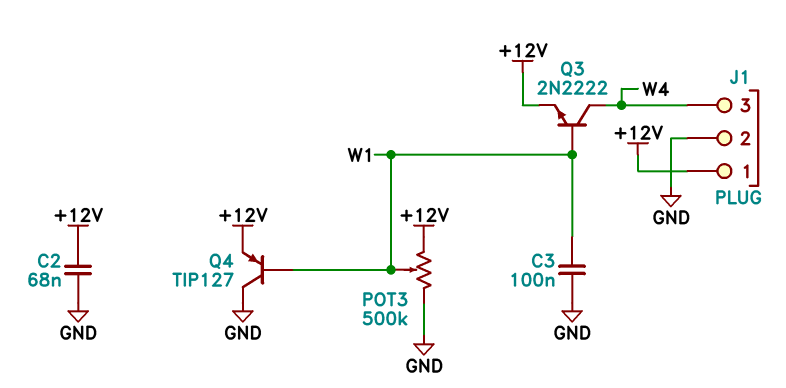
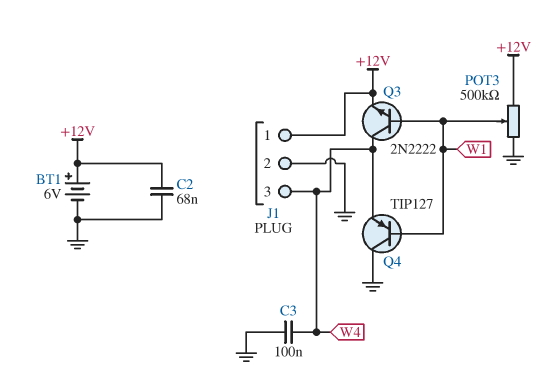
BT1: none -> 6V (plus +12V, minus GND)
C3: 100nF (GND, W1) -> 100nF (GND, W4)
Q4: PNP TIP127 (B W1, C GND, E +12V) -> PNP TIP127 (B W1, C GND, E W4)

